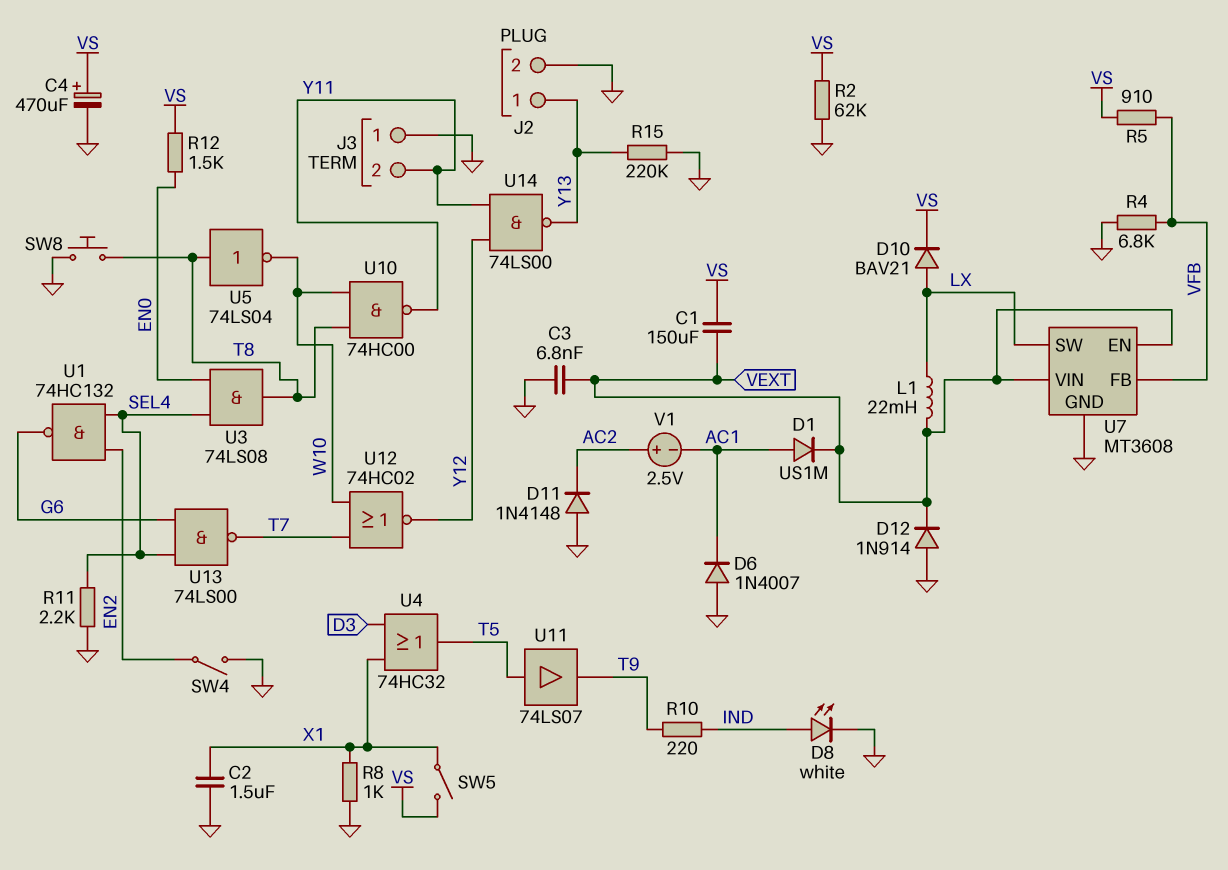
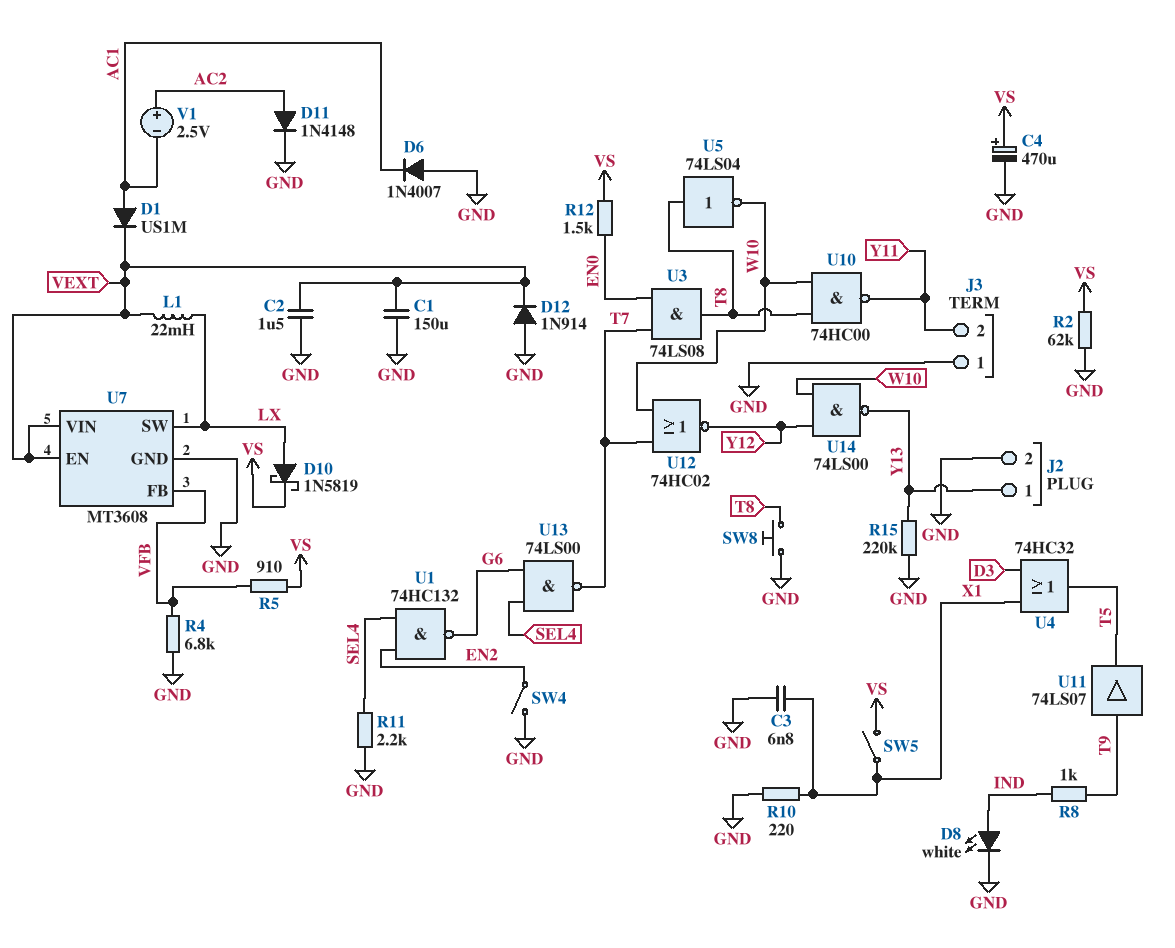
C1: 150uF (VEXT, VS) -> 150uF (GND, VEXT)
C2: 1.5uF (GND, X1) -> 1.5uF (GND, VEXT)
C3: 6.8nF (GND, VEXT) -> 6.8nF (GND, X1)
D10: diode BAV21 (A LX, K VS) -> schottky 1N5819 (A LX, K VS)
D11: diode 1N4148 (A GND, K AC2) -> diode 1N4148 (A AC2, K GND)
R8: 1k (GND, X1) -> 1k (IND, T9)
R10: 220 (IND, T9) -> 220 (GND, X1)
U3: AND 74LS08 (in EN0, in SEL4, out T8) -> AND 74LS08 (in EN0, in T7, out T8)
U11: buffer 74LS07 (in T5, out T9) -> buffer 74LS07 (in T9, out T5)
U14: NAND 74LS00 (in Y11, in Y12, out Y13) -> NAND 74LS00 (in W10, in Y12, out Y13)

